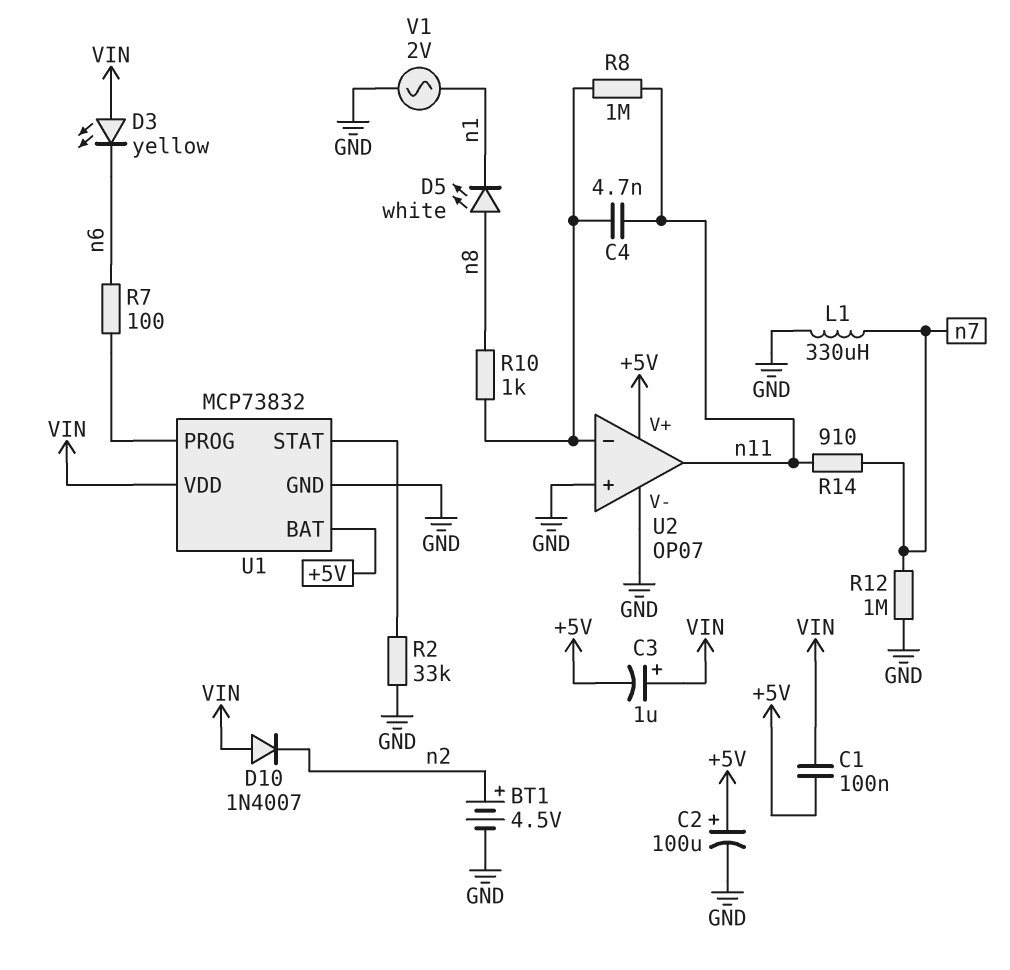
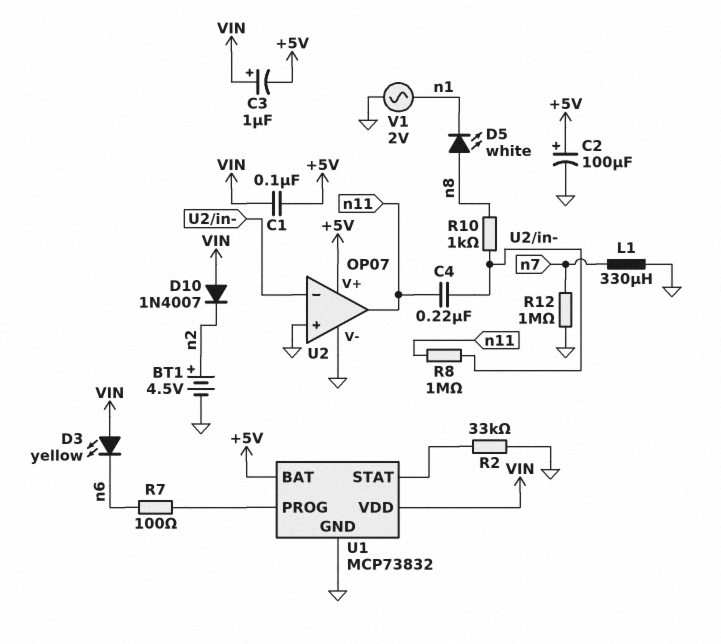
C4: 4.7nF (U2/in-, n11) -> 220nF (U2/in-, n11)
R14: 910 (n7, n11) -> none

